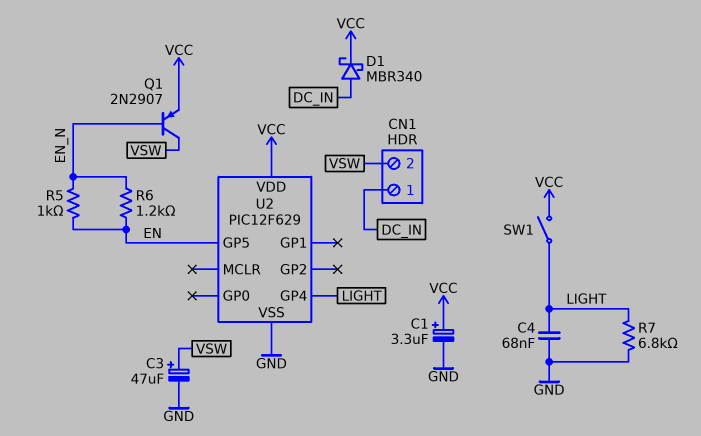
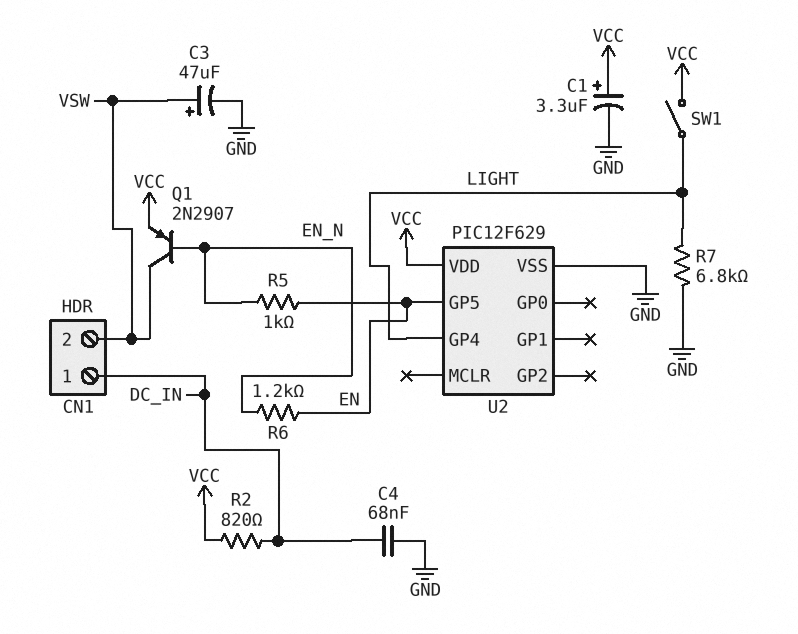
C4: 68nF (GND, LIGHT) -> 68nF (DC_IN, GND)
D1: schottky MBR340 (A DC_IN, K VCC) -> none
R2: none -> 820 (DC_IN, VCC)

